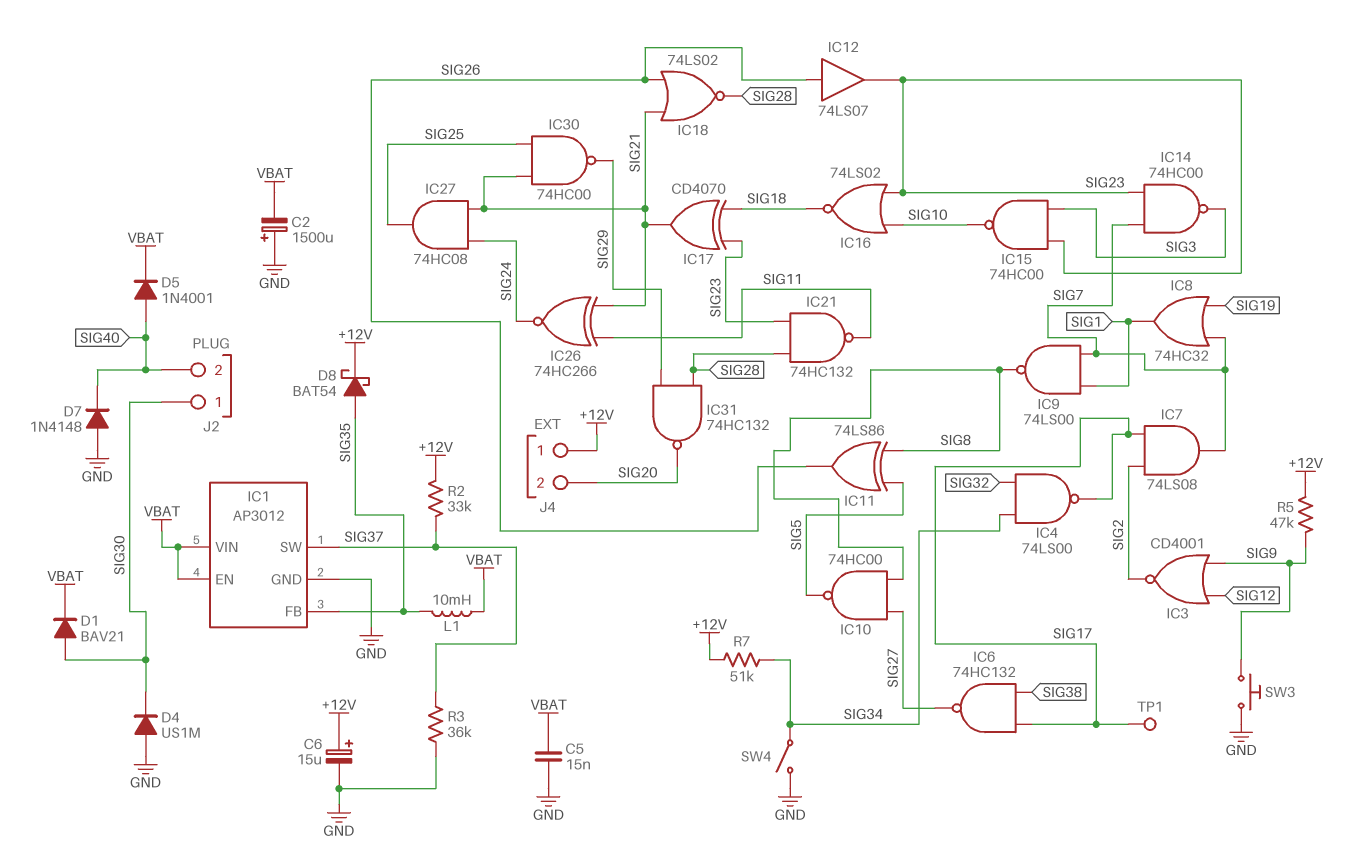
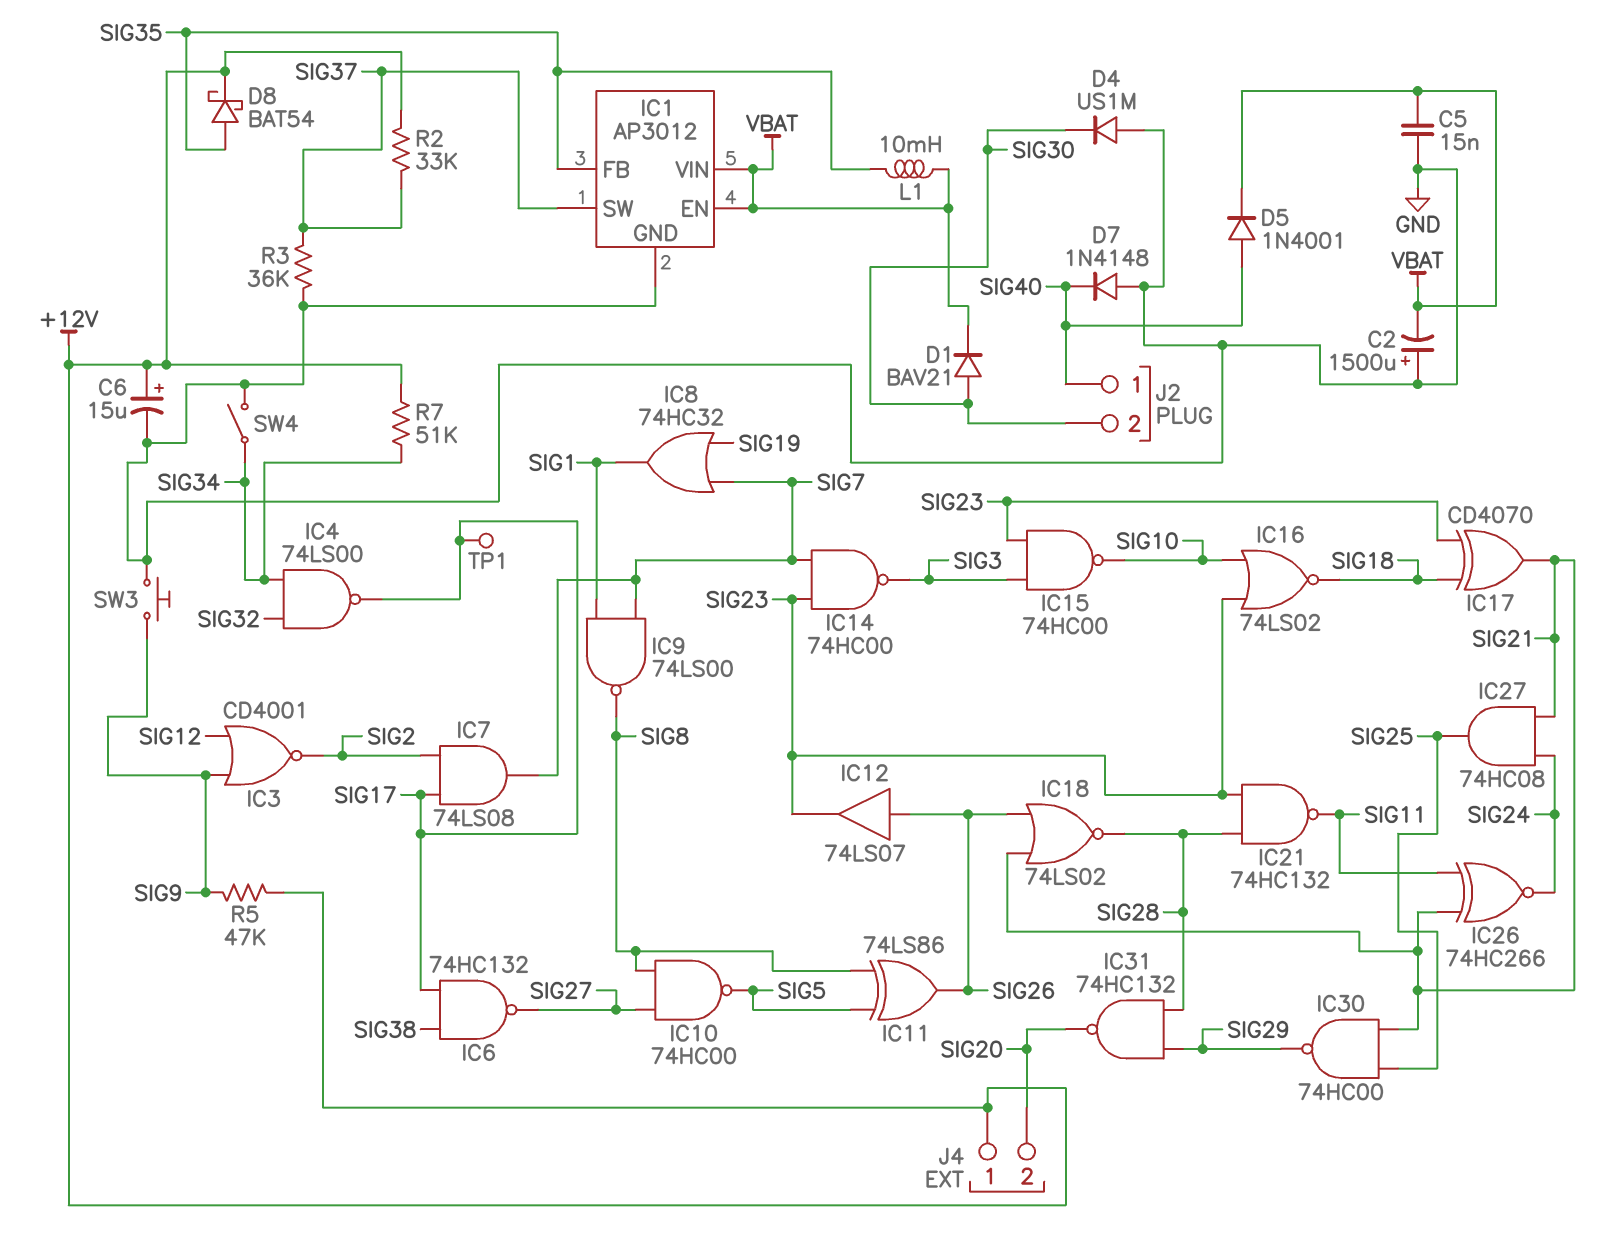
J2 pin 1: SIG30 -> SIG40
J2 pin 2: SIG40 -> SIG30

